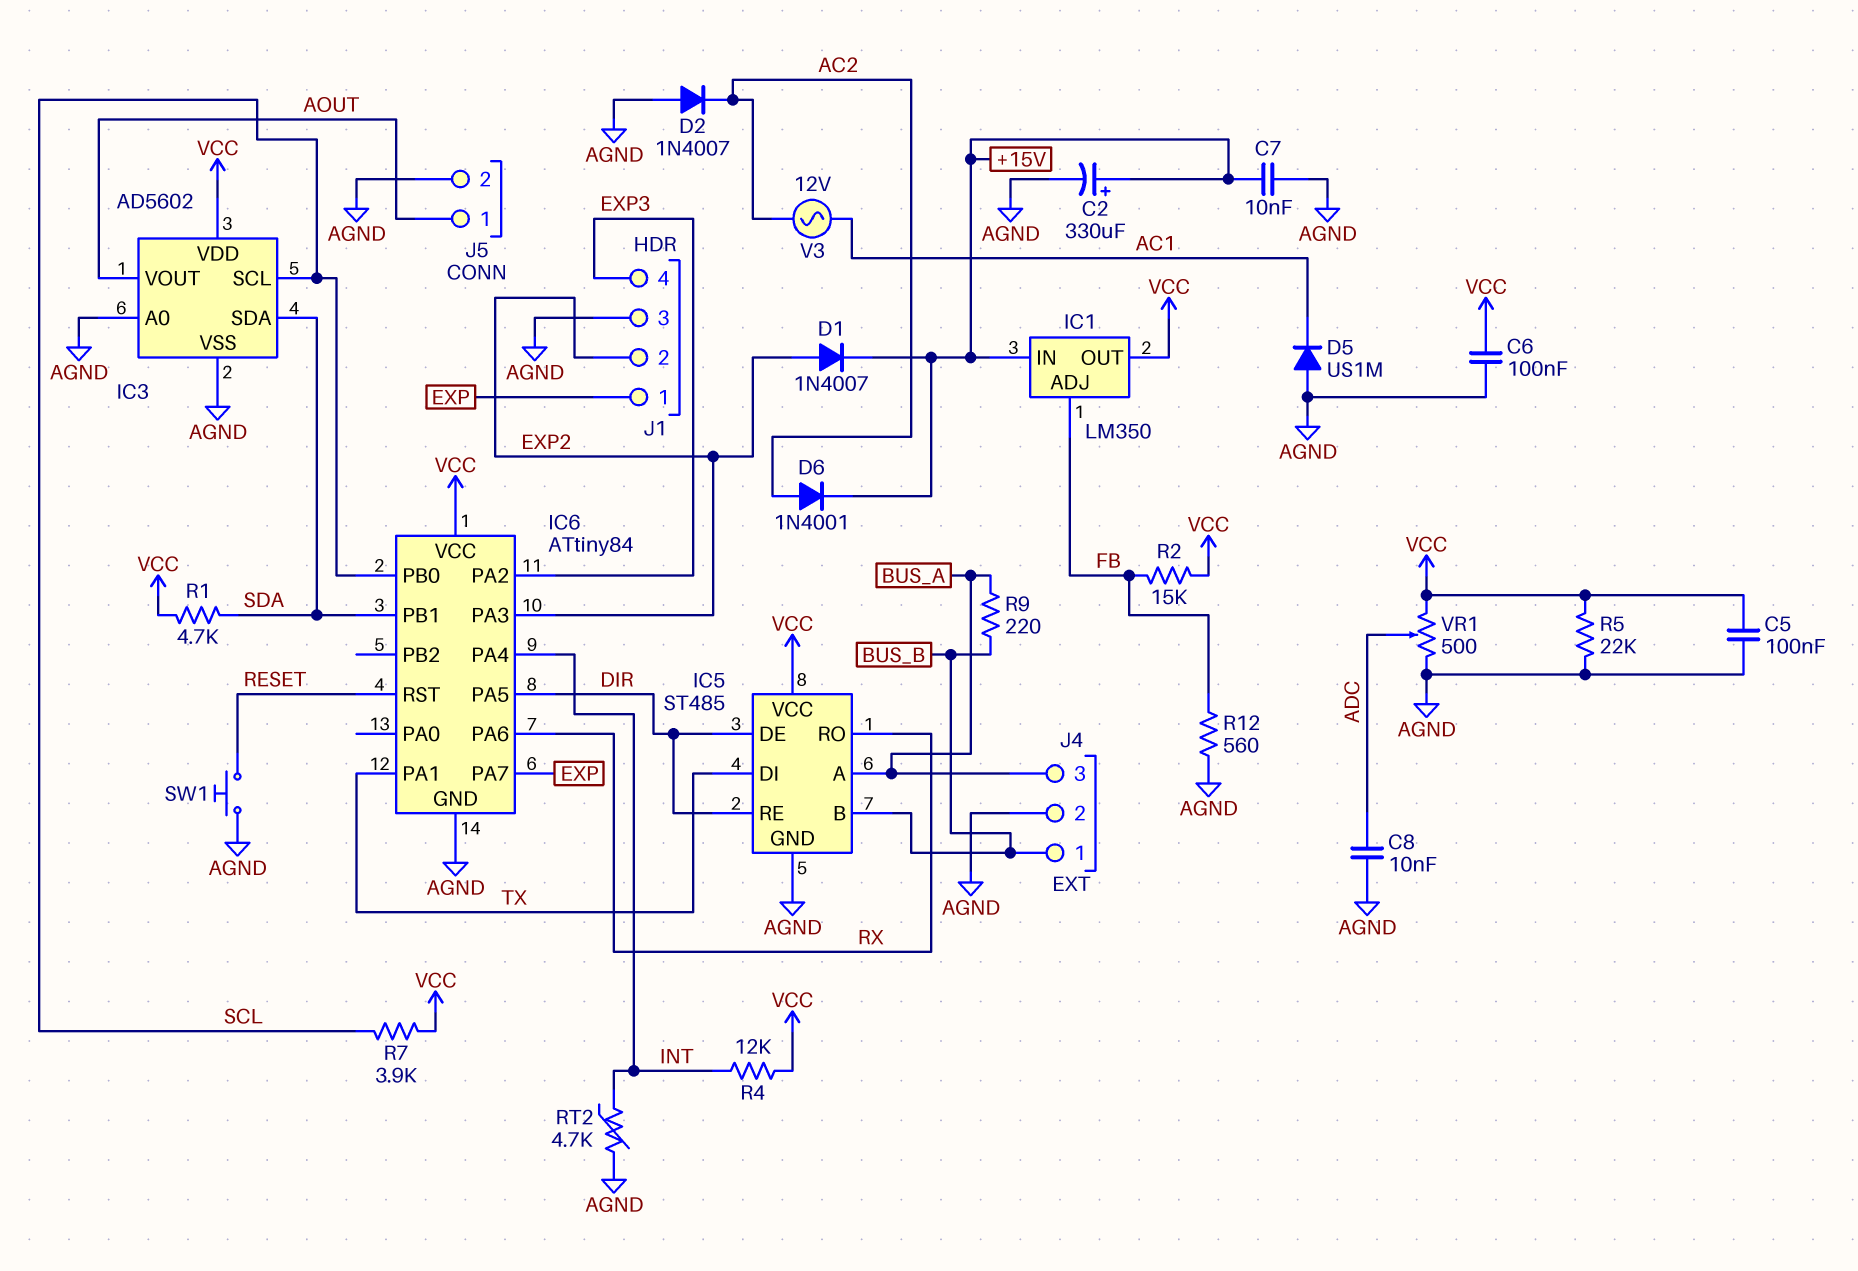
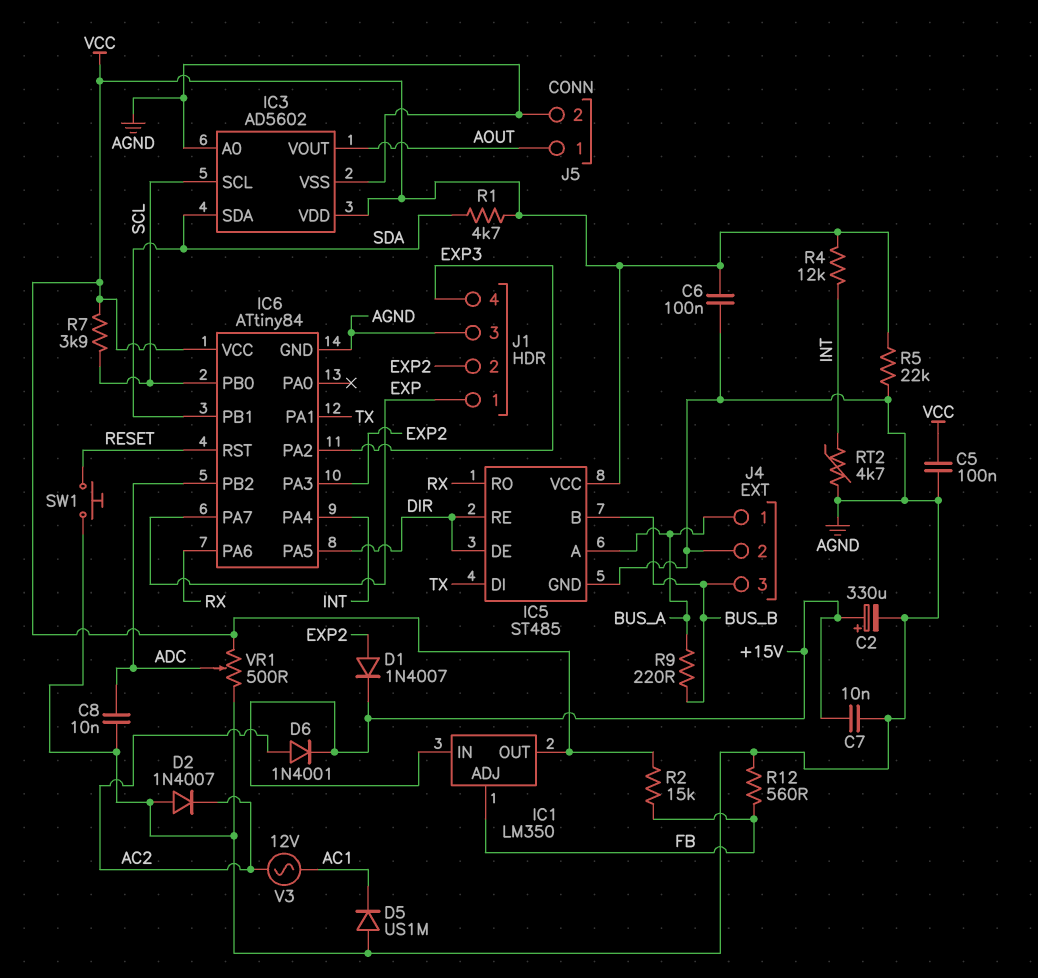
IC6 pin PB2: none -> ADC
J4 pin 1: BUS_B -> BUS_A
J4 pin 3: BUS_A -> BUS_B

